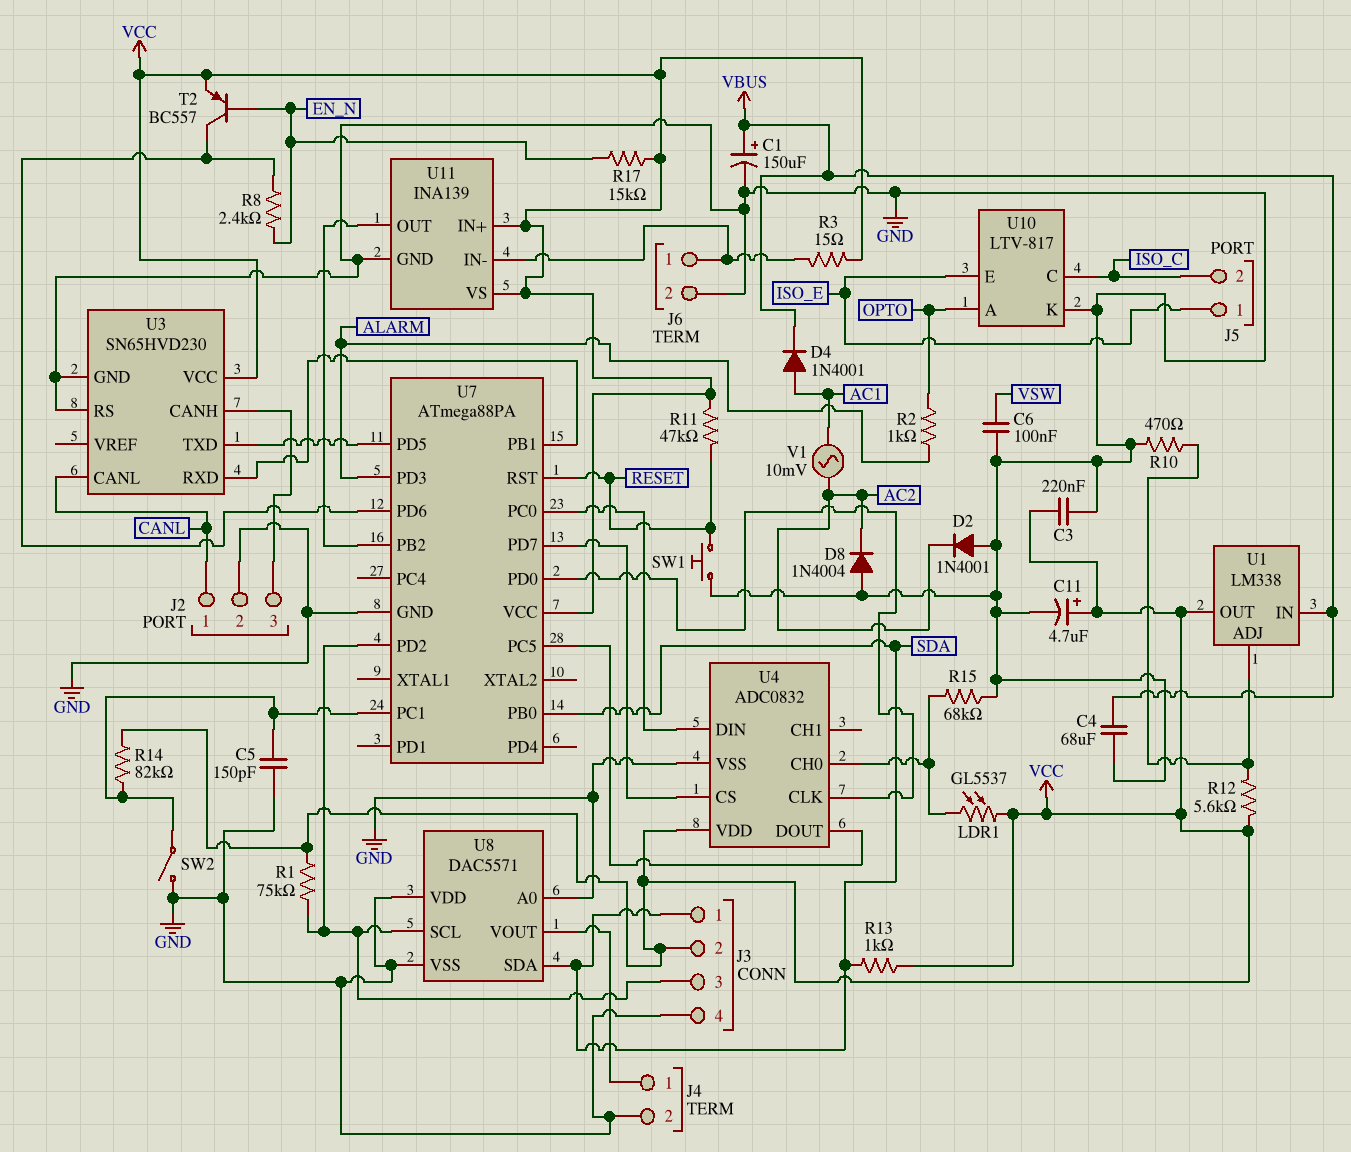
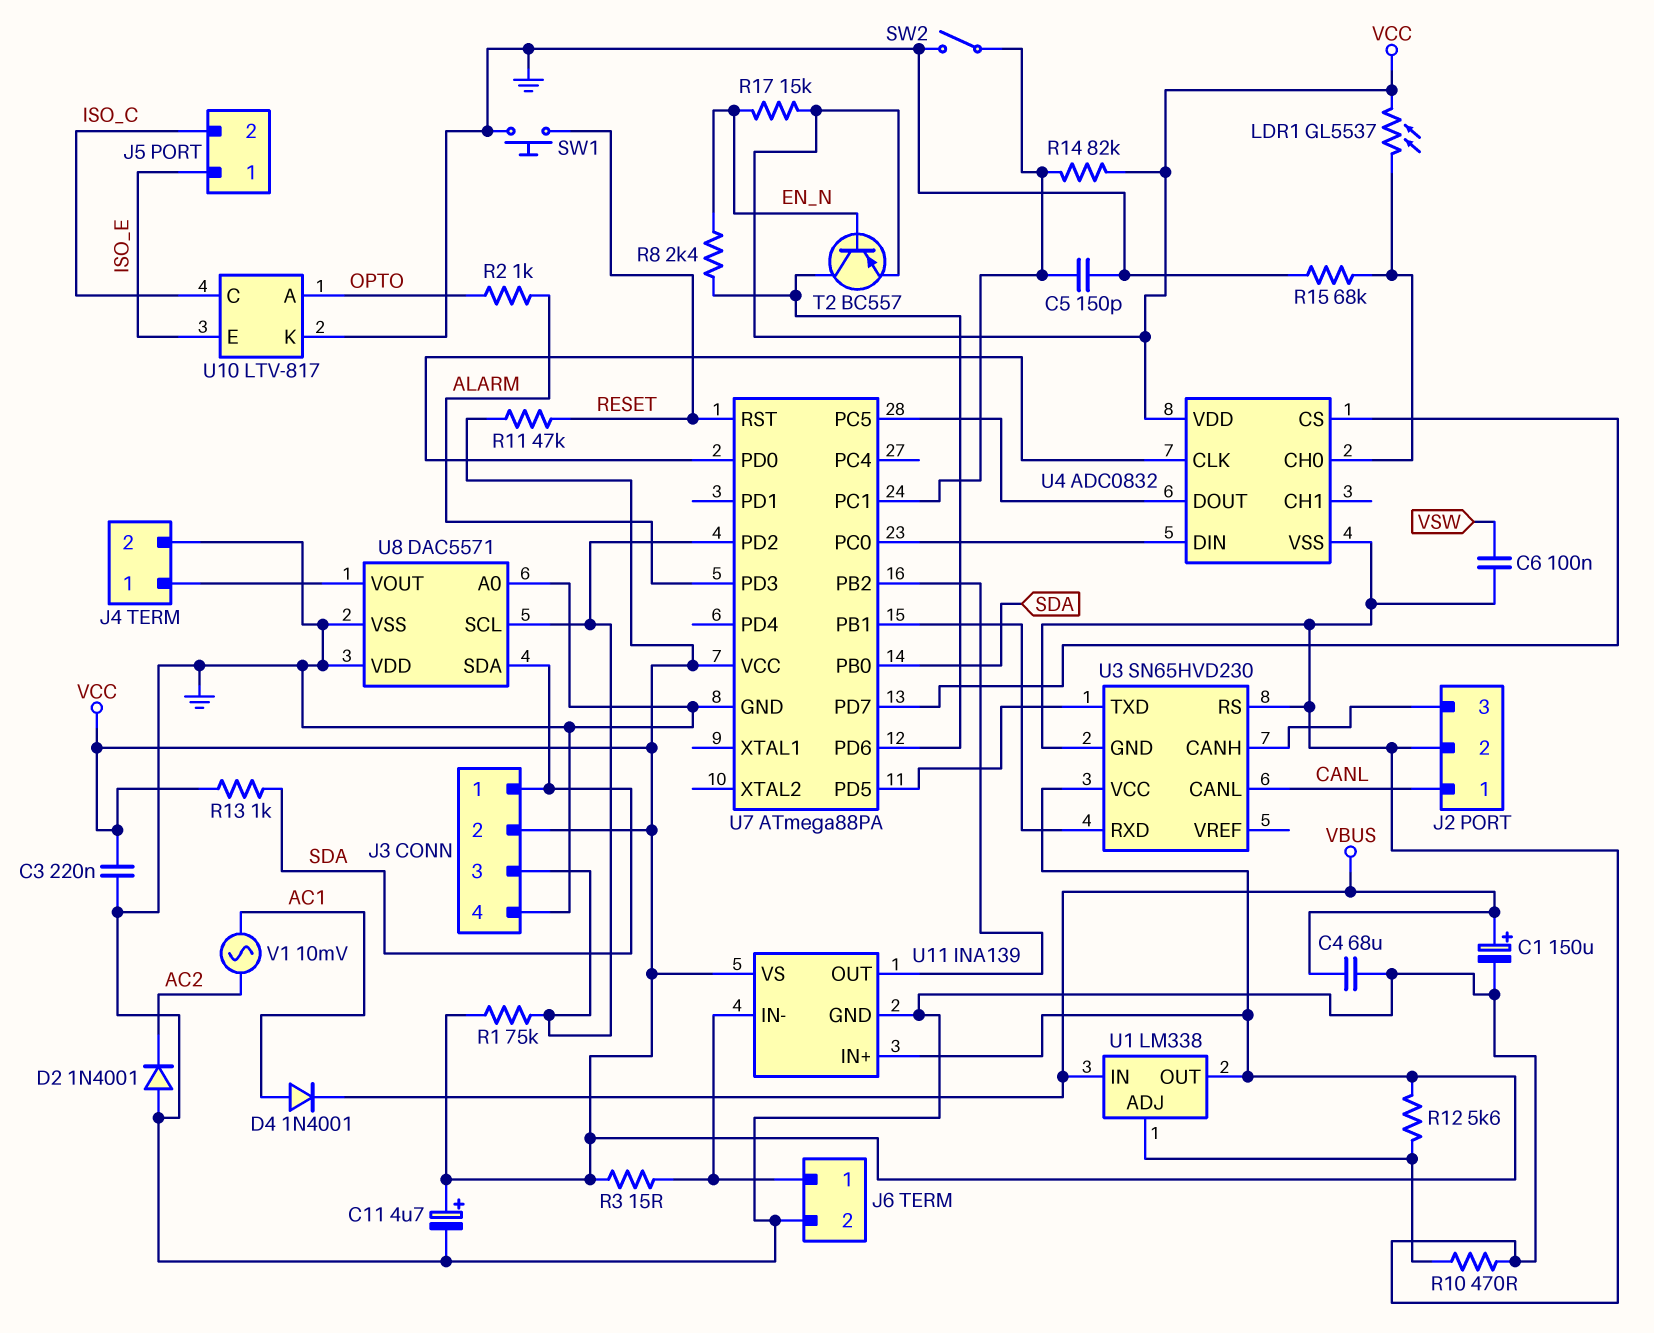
D8: diode 1N4004 (A GND, K AC2) -> none

